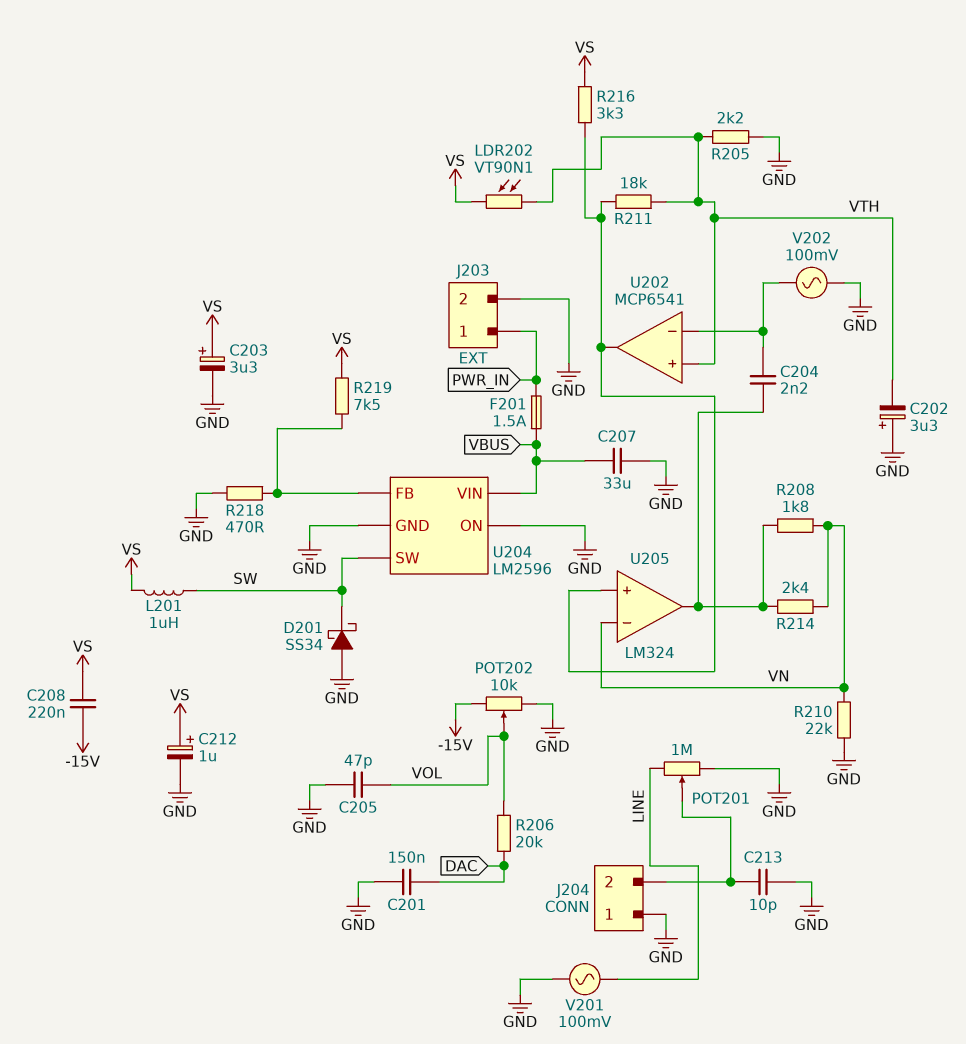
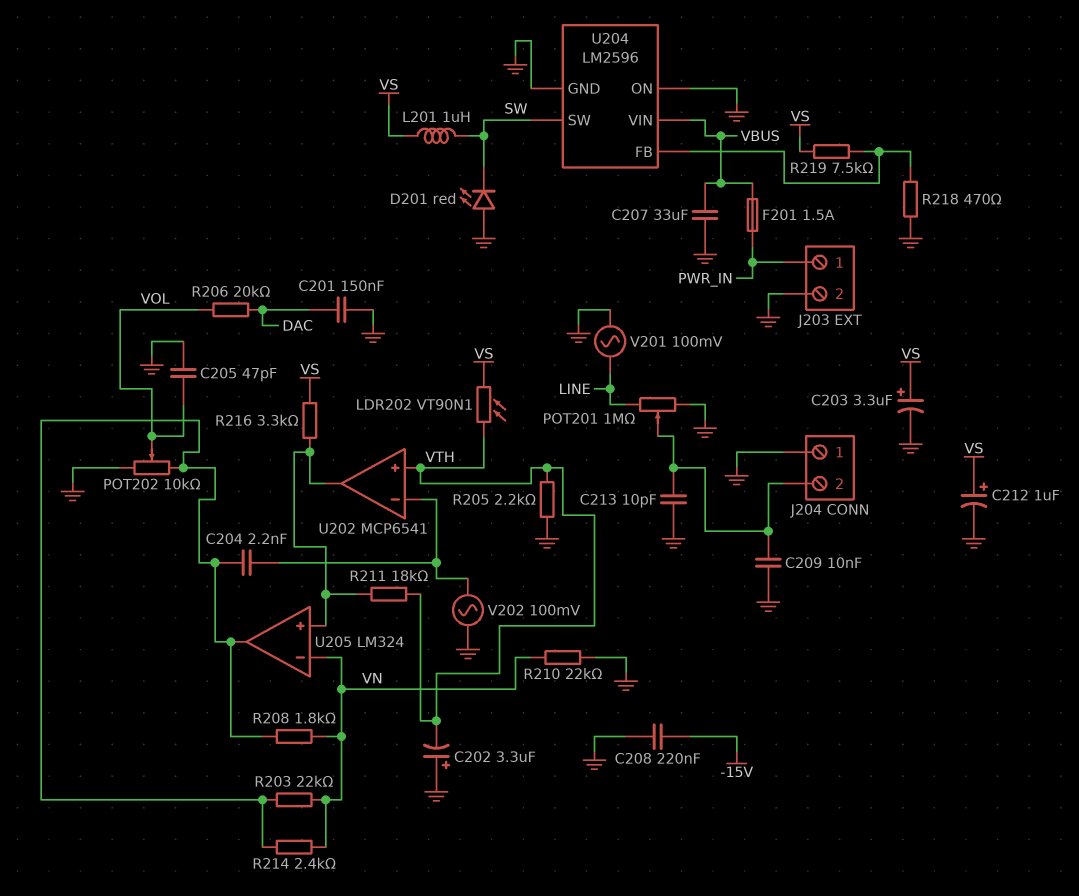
C208: 220nF (-15V, VS) -> 220nF (-15V, GND)
C209: none -> 10nF (GND, J204/2)
D201: schottky SS34 (A GND, K SW) -> LED red (A GND, K SW)
POT202: 10k (-15V, GND, wiper VOL) -> 10k (GND, U205/out, wiper VOL)
R203: none -> 22k (U205/out, VN)

